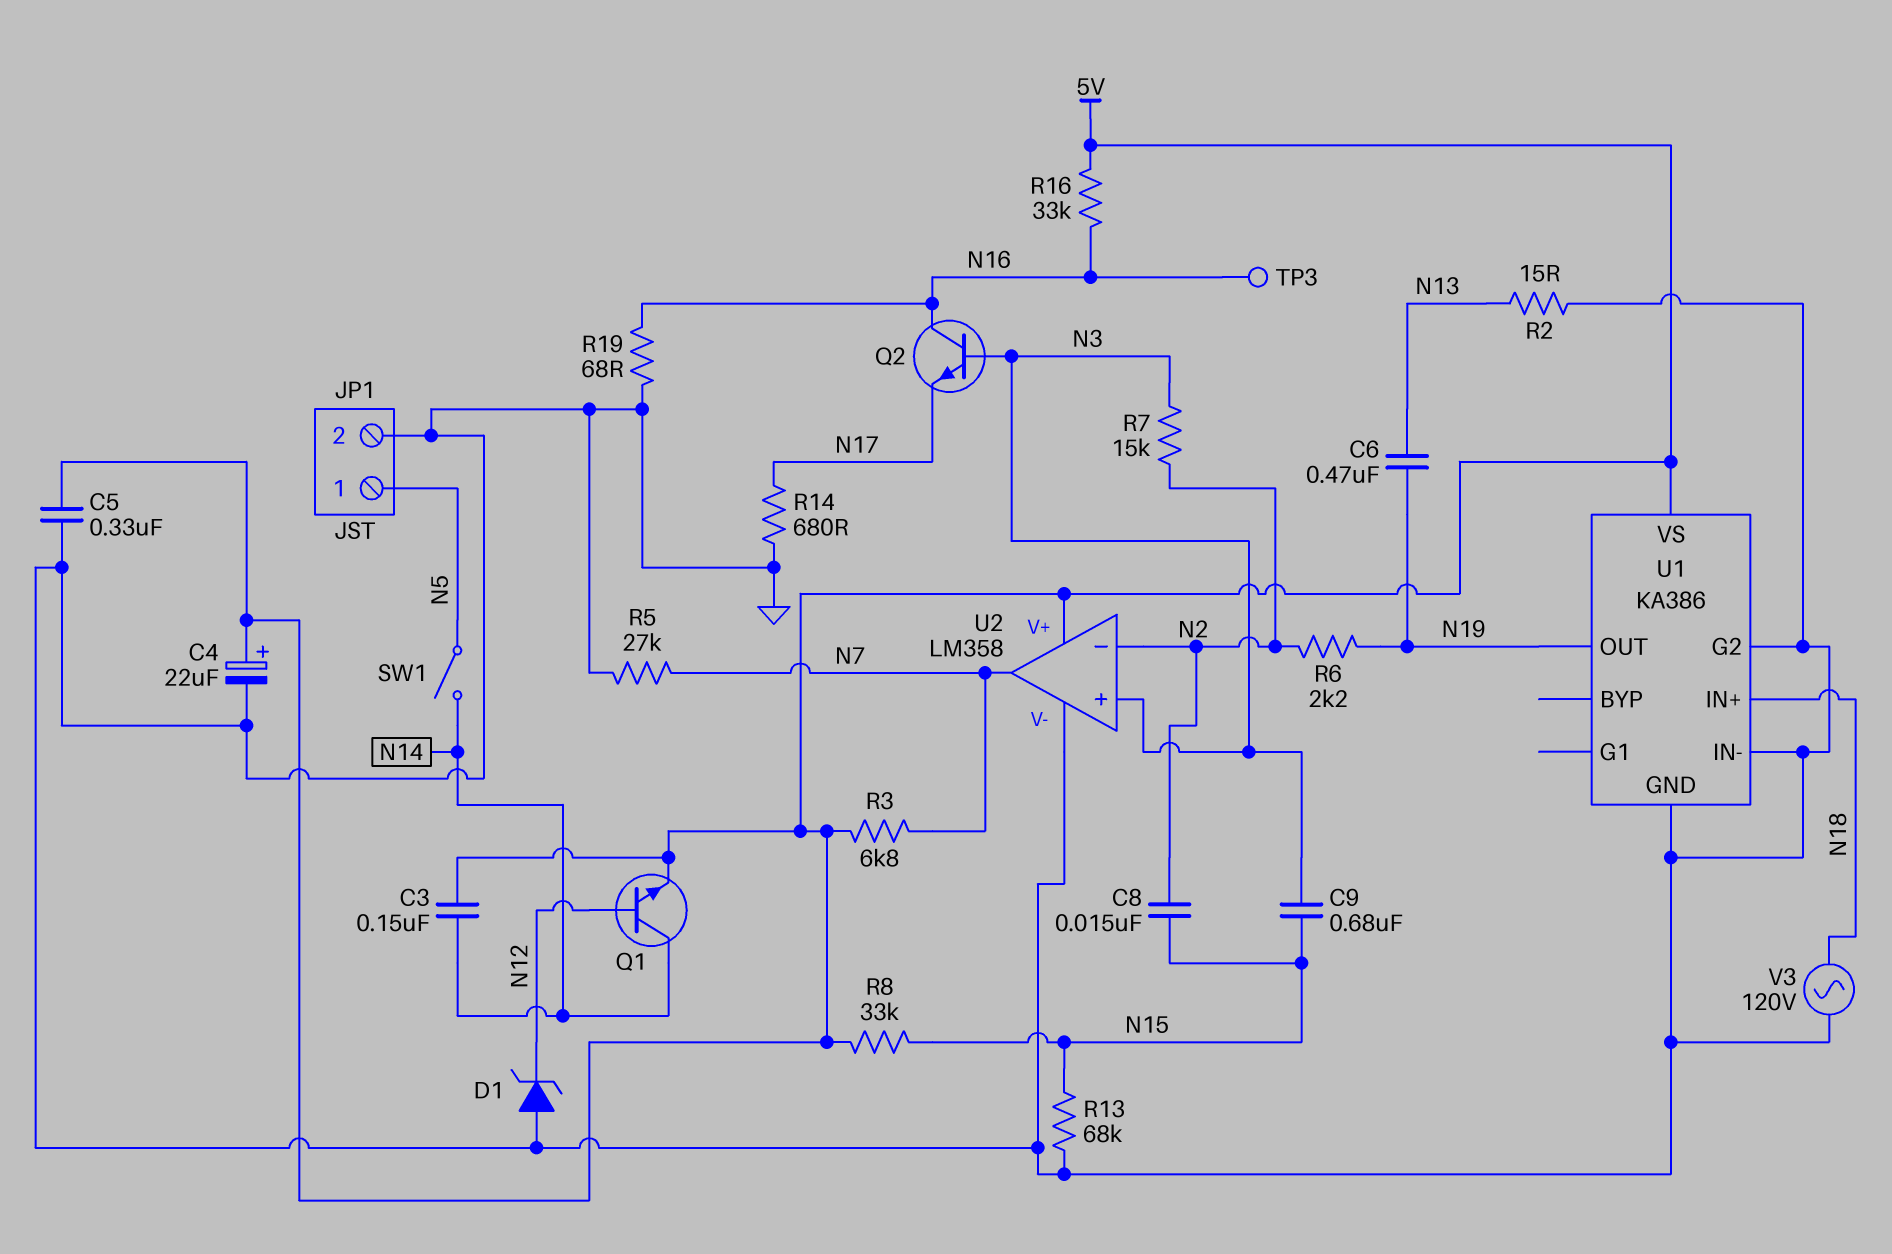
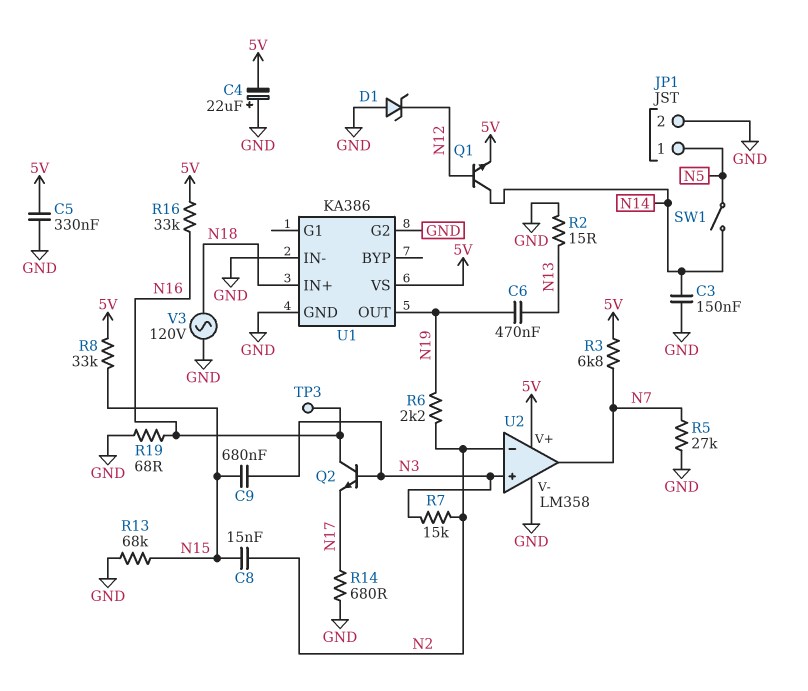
C3: 150nF (5V, N14) -> 150nF (GND, N14)
C4: 22uF (plus 5V, minus GND) -> 22uF (plus GND, minus 5V)

